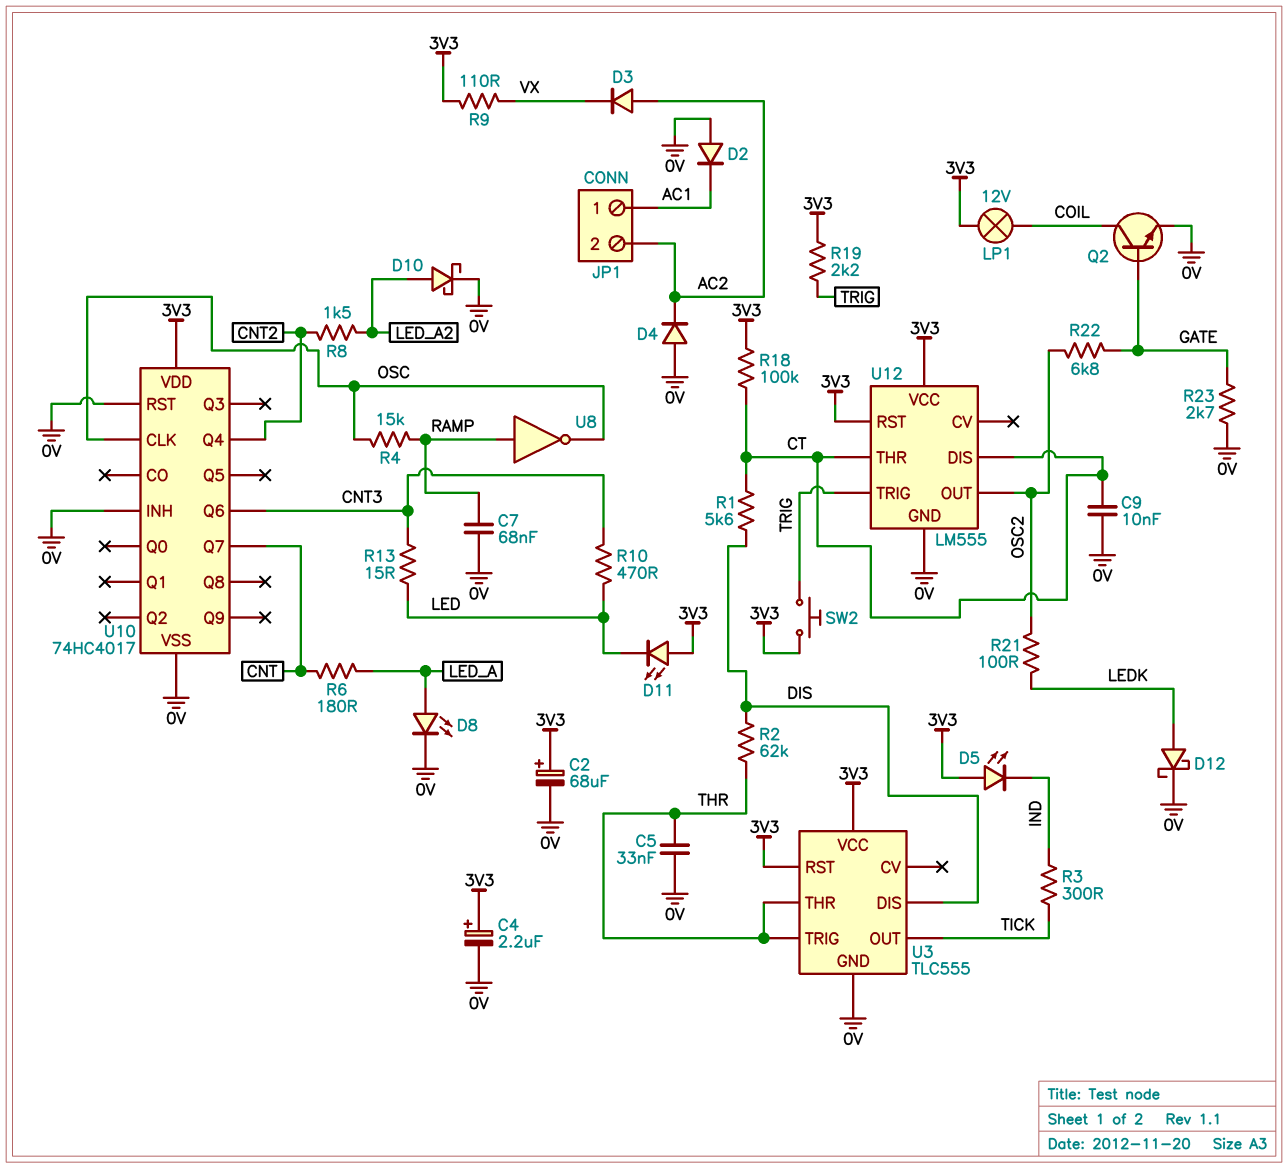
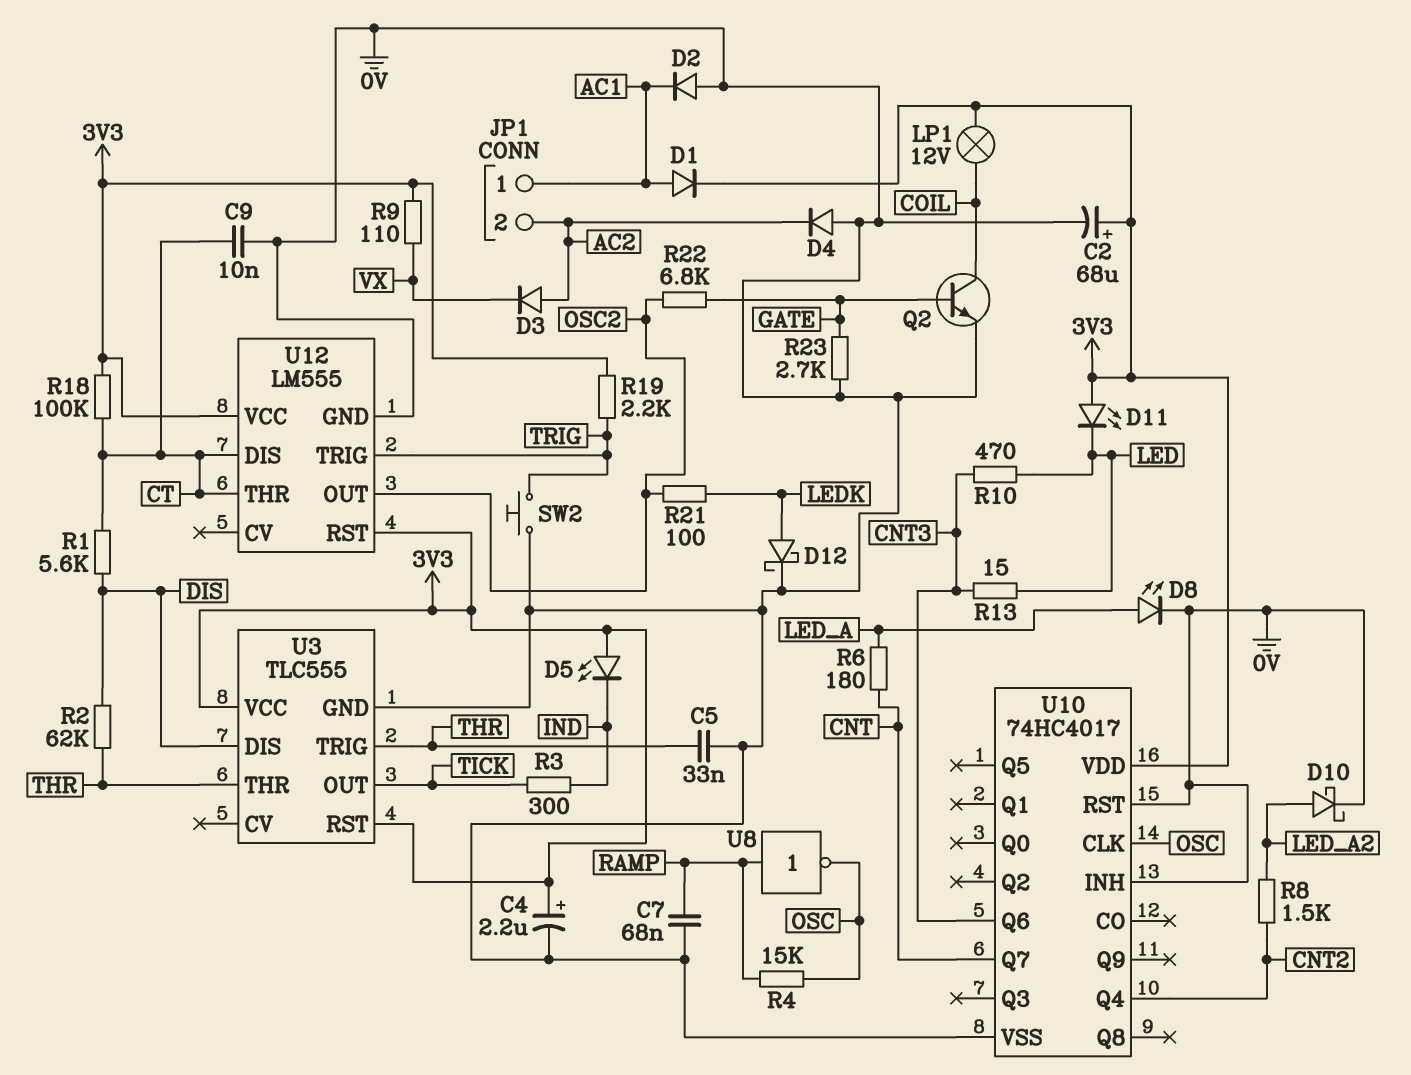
D1: none -> diode (A AC1, K 3V3)
SW2: button (3V3, TRIG) -> button (0V, TRIG)

